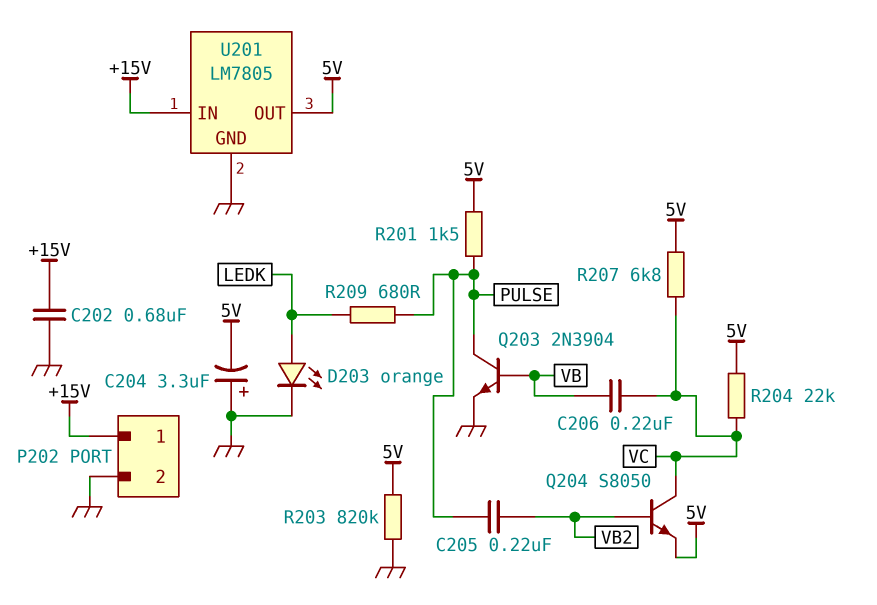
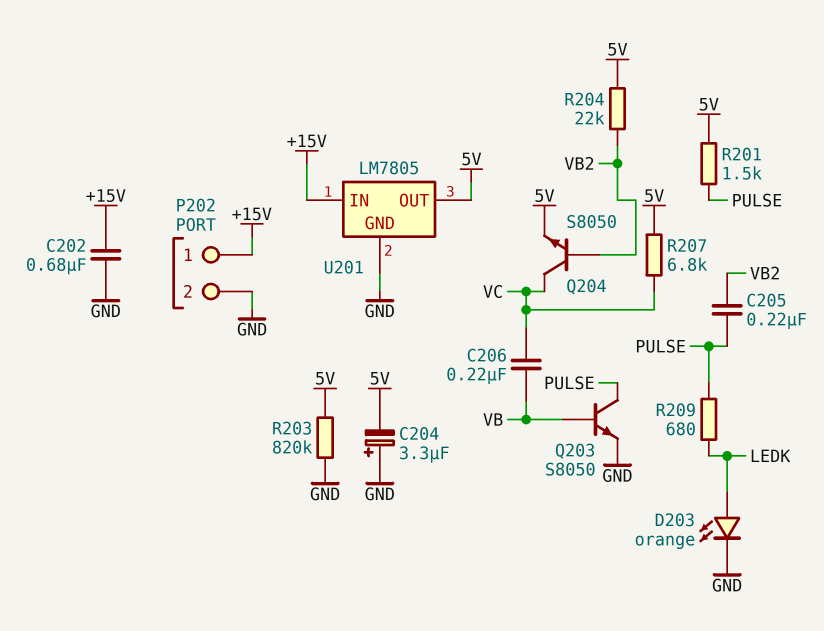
Q203: NPN 2N3904 (B VB, C PULSE, E GND) -> NPN S8050 (B VB, C PULSE, E GND)
R204: 22k (5V, VC) -> 22k (5V, VB2)

